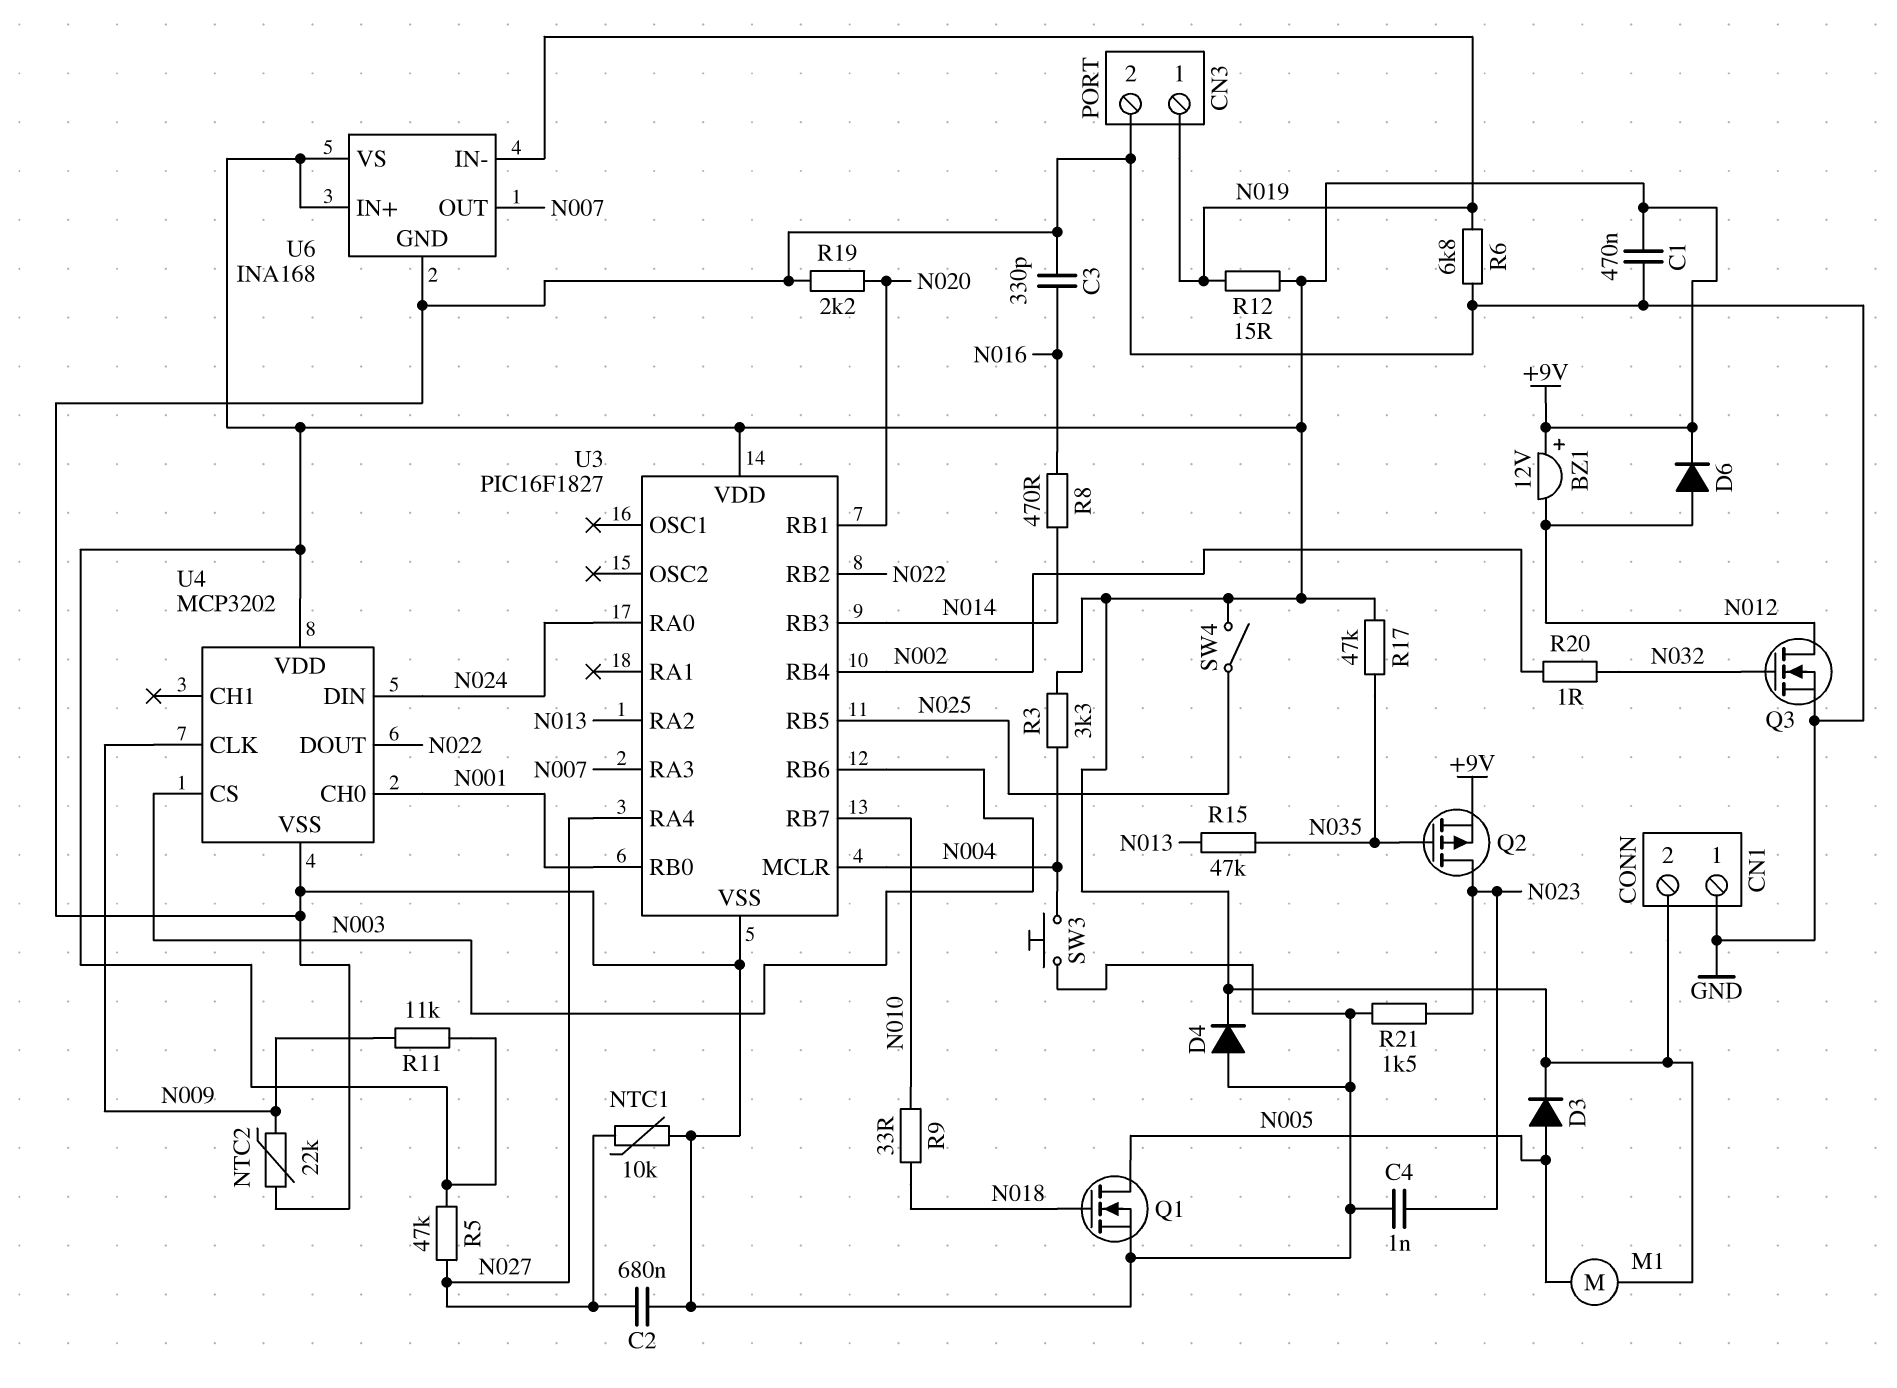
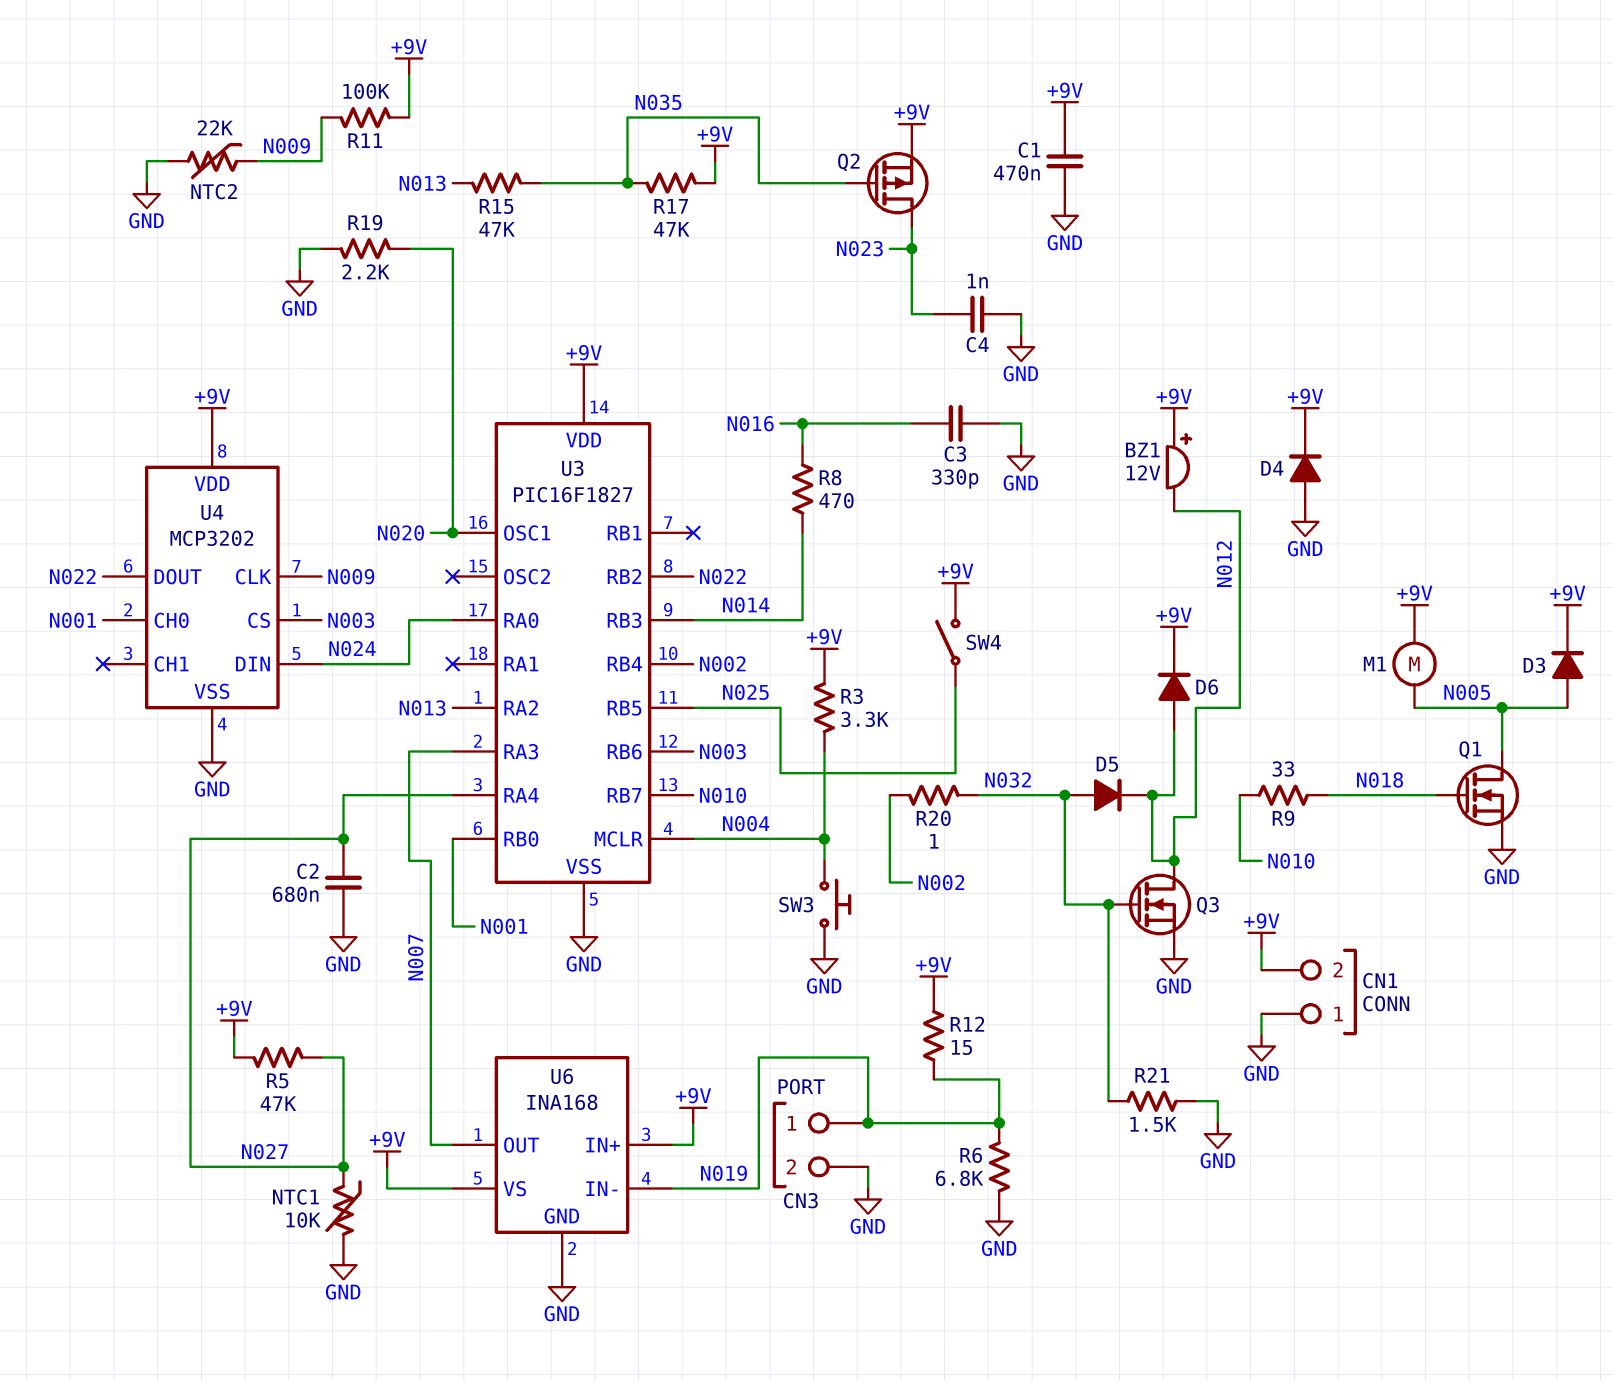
D5: none -> diode (A N032, K N012)
R11: 11k (+9V, N009) -> 100k (+9V, N009)
R21: 1.5k (GND, N023) -> 1.5k (GND, N032)
U3 pin OSC1: none -> N020
U3 pin RB1: N020 -> none

